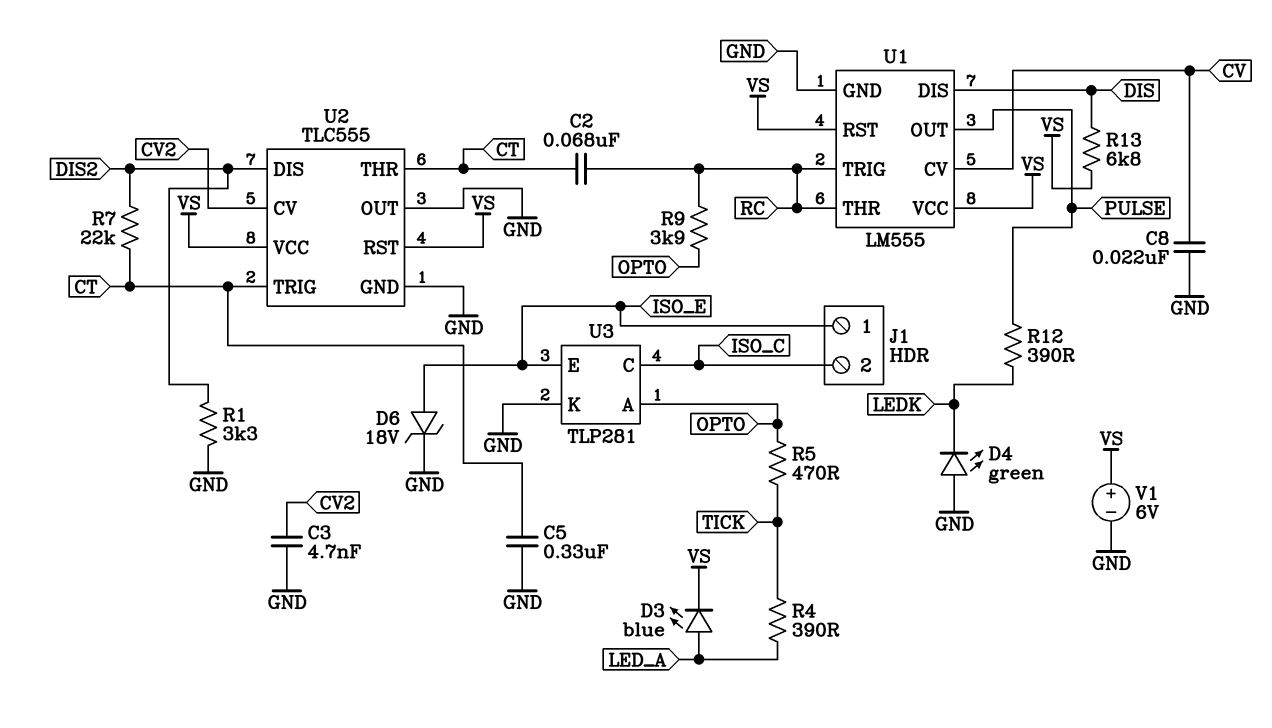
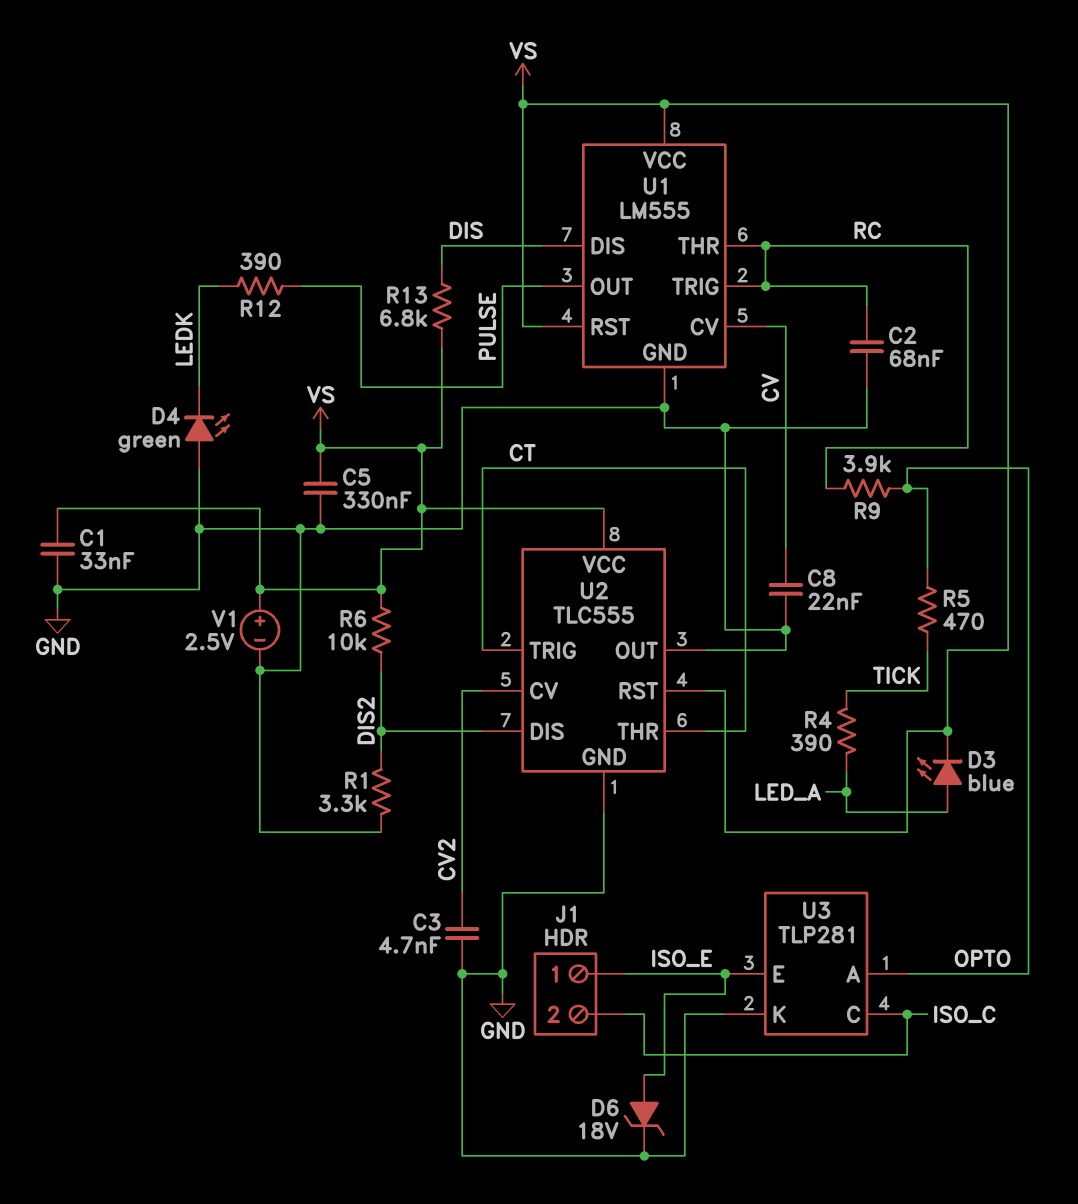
C1: none -> 33nF (GND, VS)
C2: 68nF (CT, RC) -> 68nF (GND, RC)
C5: 330nF (CT, GND) -> 330nF (GND, VS)
R6: none -> 10k (DIS2, VS)
R7: 22k (CT, DIS2) -> none
V1: 6V (plus VS, minus GND) -> 2.5V (plus VS, minus GND)

